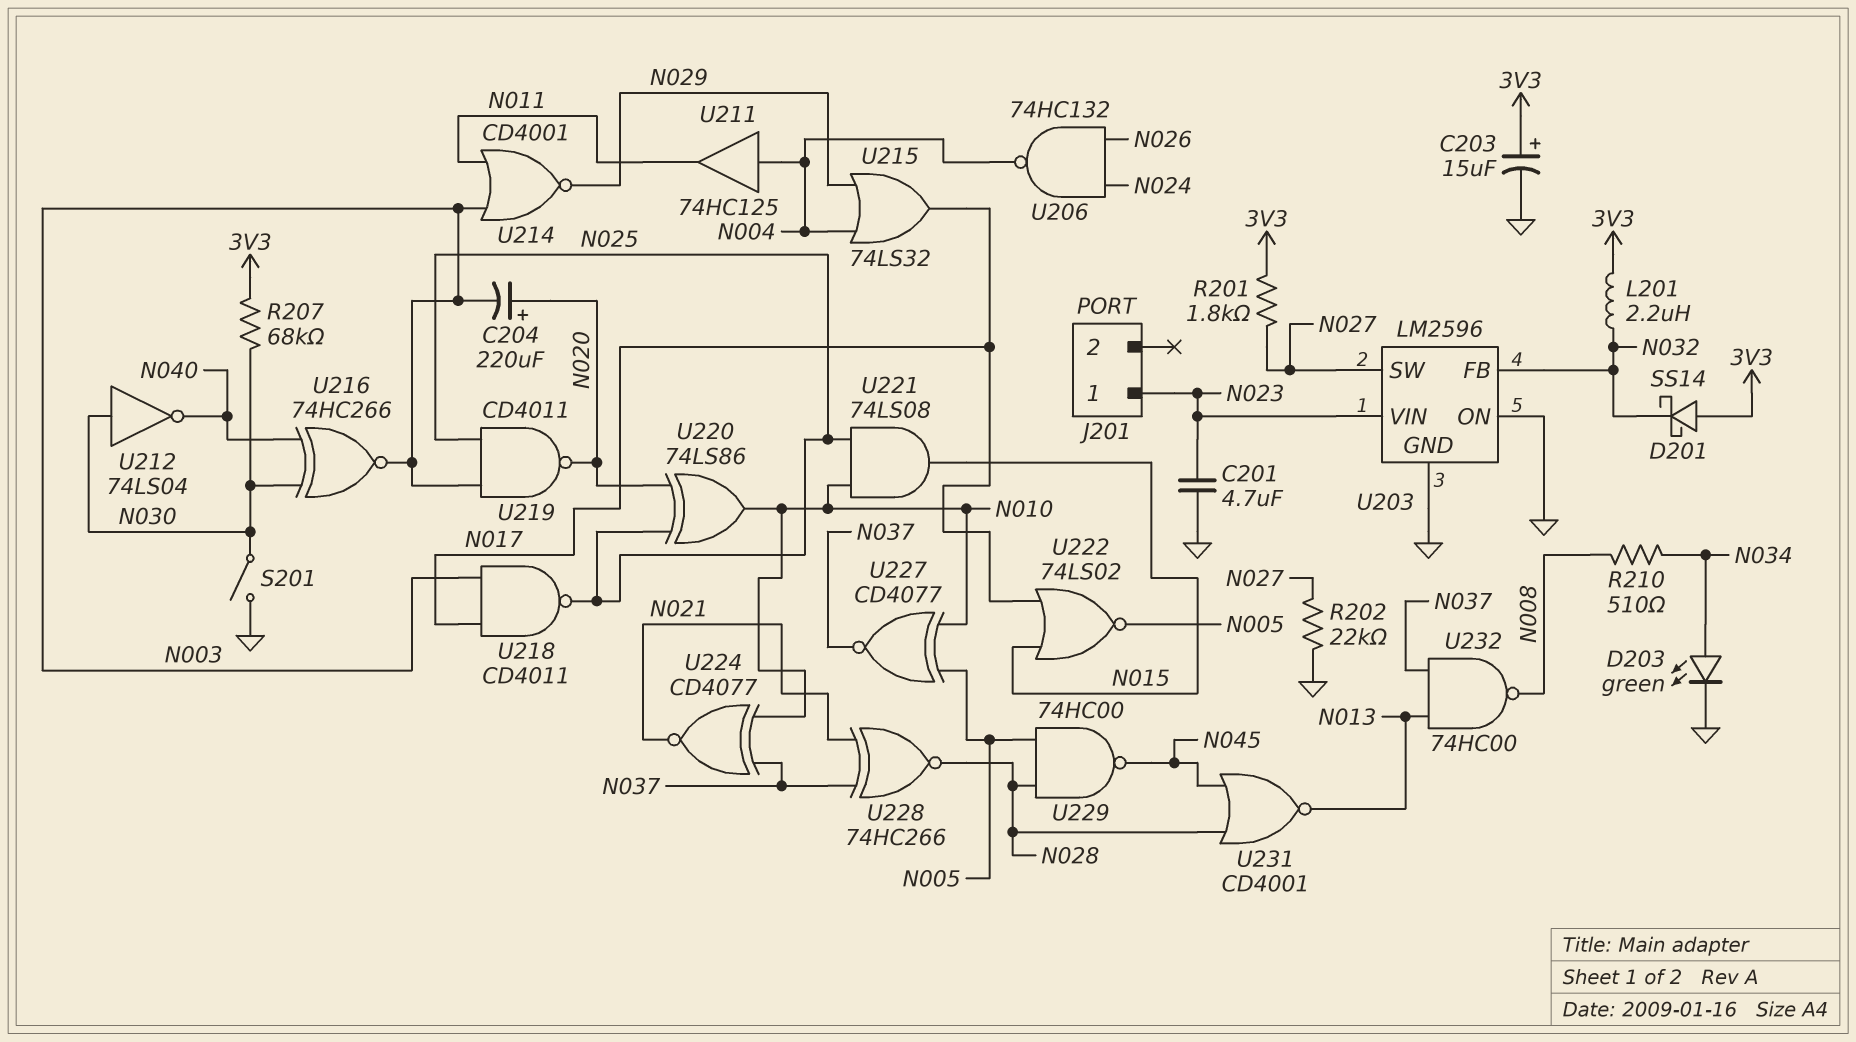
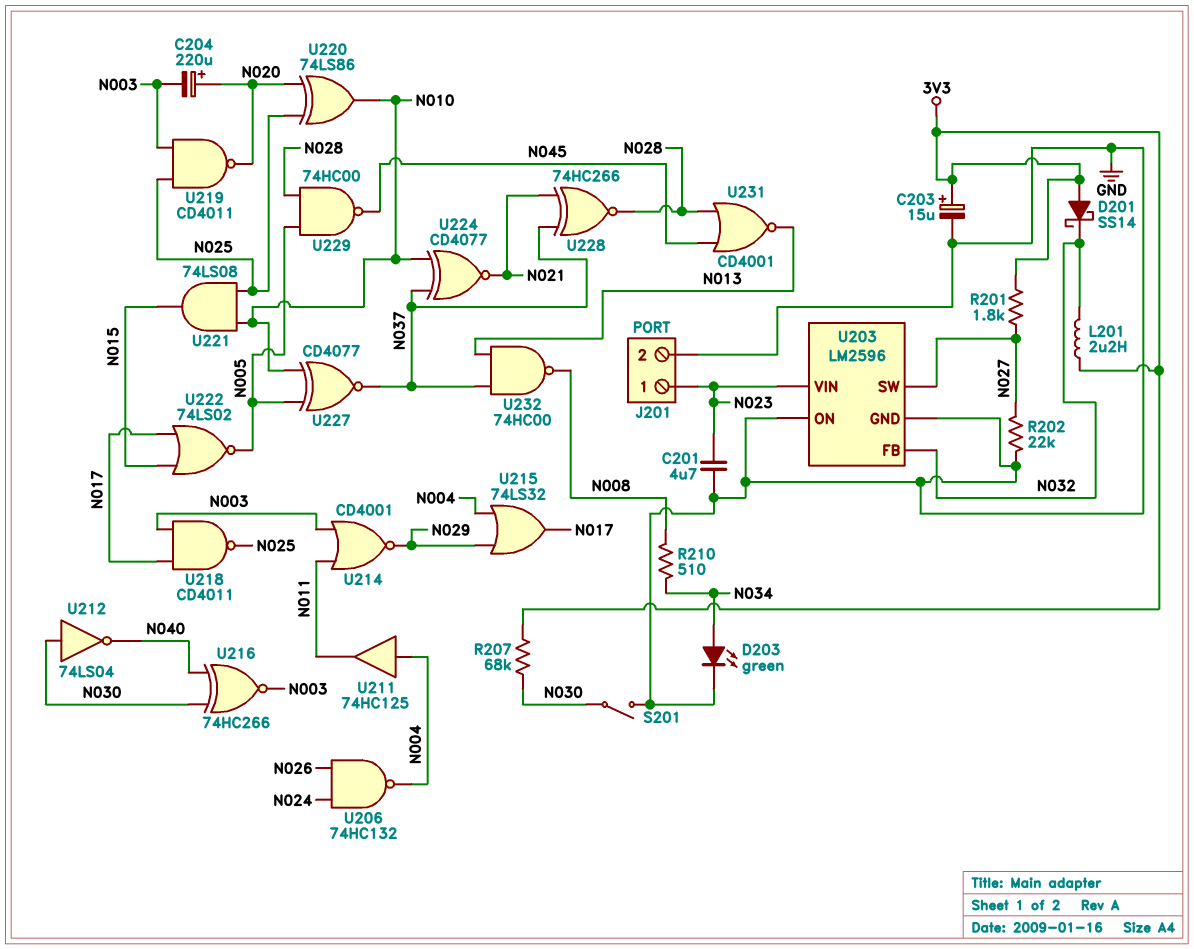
J201 pin 2: none -> GND

